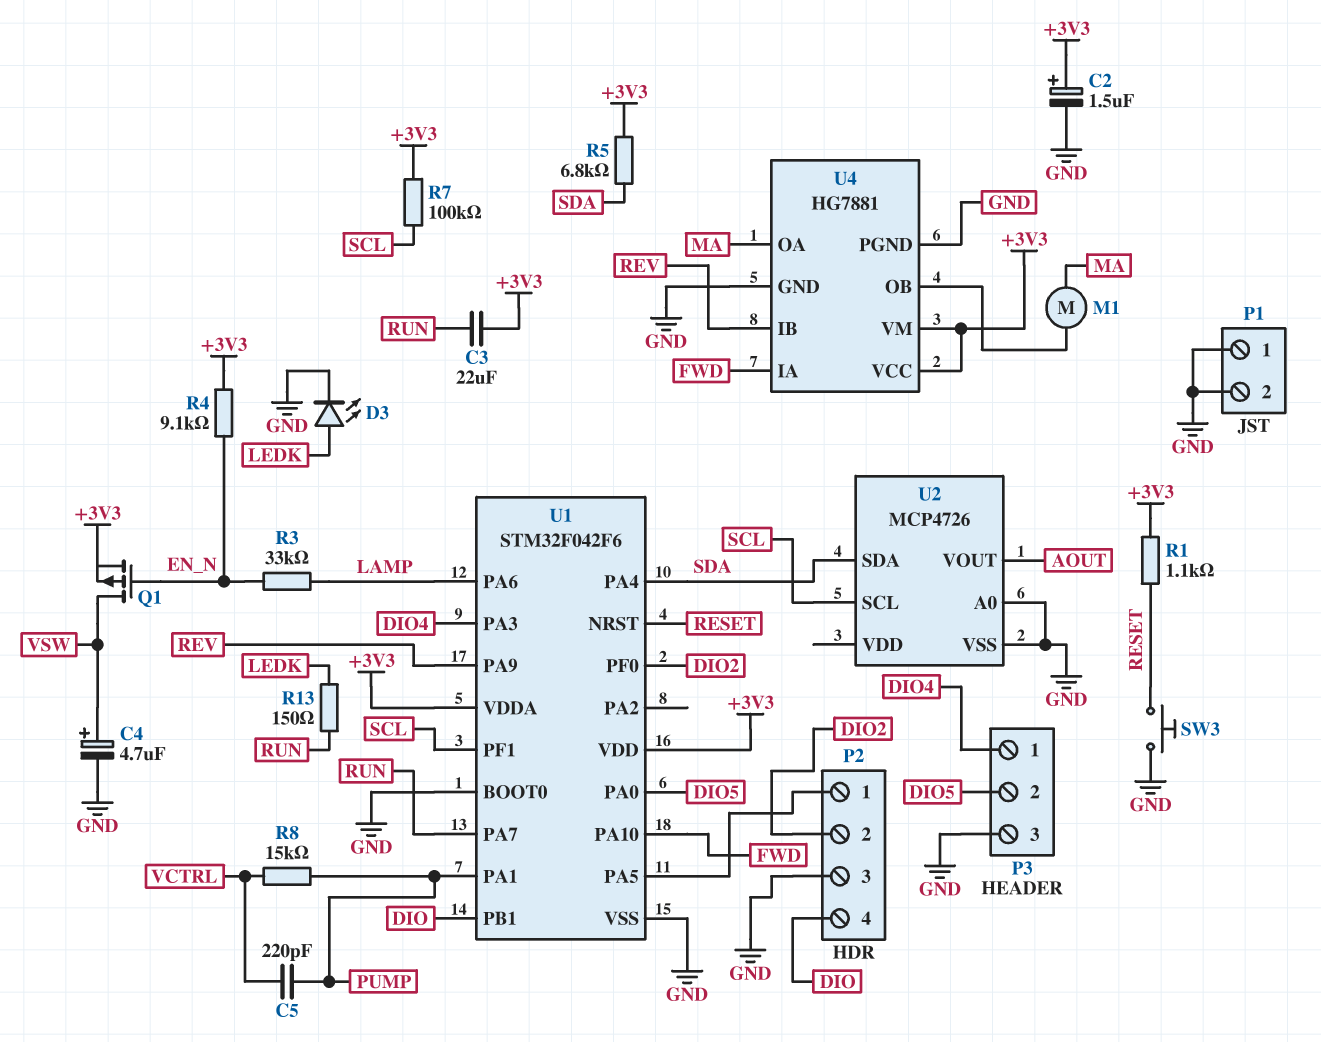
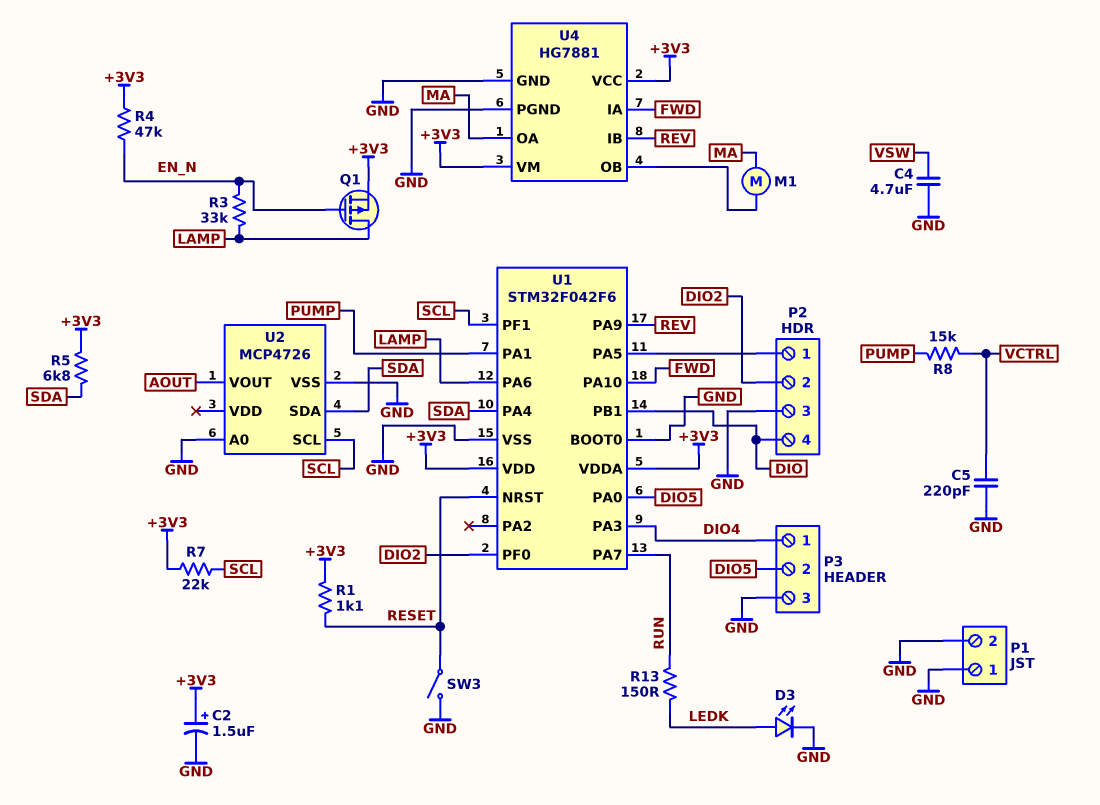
C3: 22uF (+3V3, RUN) -> none
C4: 4.7uF (plus VSW, minus GND) -> 4.7uF (GND, VSW)
C5: 220pF (PUMP, VCTRL) -> 220pF (GND, VCTRL)
Q1: PMOS (G EN_N, D VSW, S +3V3) -> PMOS (G EN_N, D LAMP, S +3V3)
R4: 9.1k (+3V3, EN_N) -> 47k (+3V3, EN_N)
R7: 100k (+3V3, SCL) -> 22k (+3V3, SCL)
SW3: button (GND, RESET) -> switch (GND, RESET)

